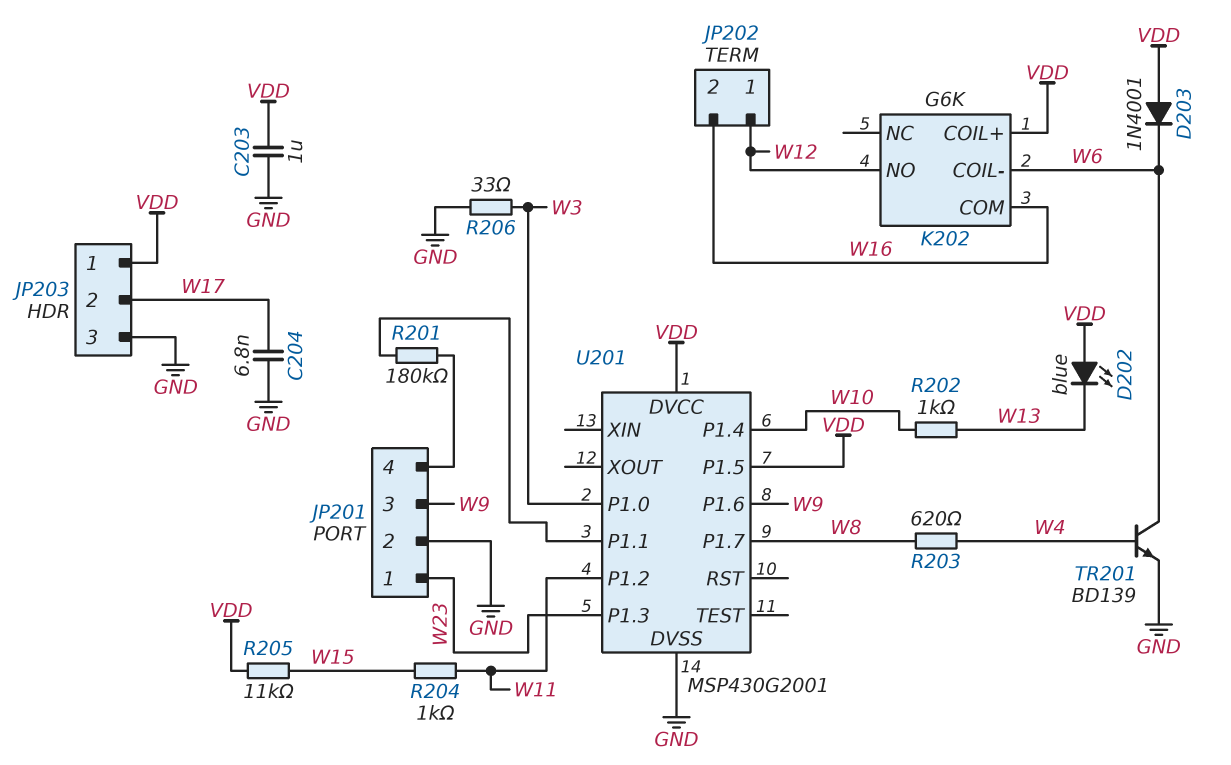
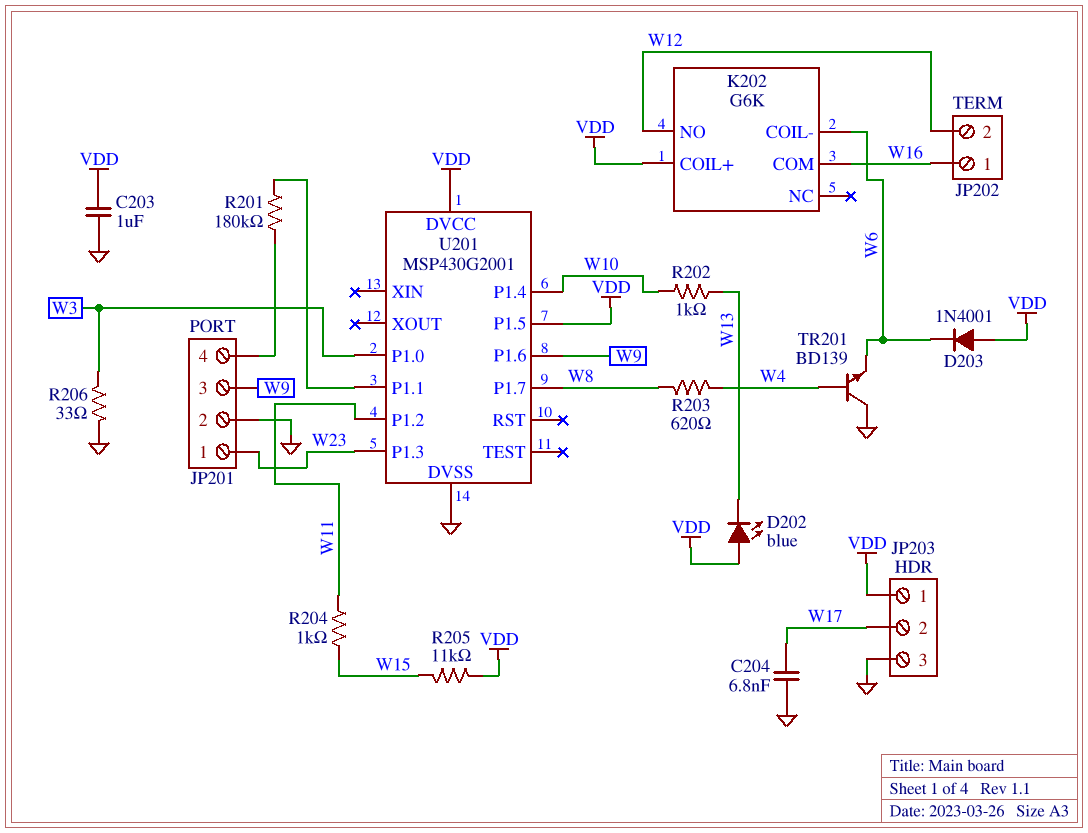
JP202 pin 1: W12 -> W16
JP202 pin 2: W16 -> W12
TR201: NPN BD139 (B W4, C W6, E GND) -> NPN BD139 (B W4, C GND, E W6)

